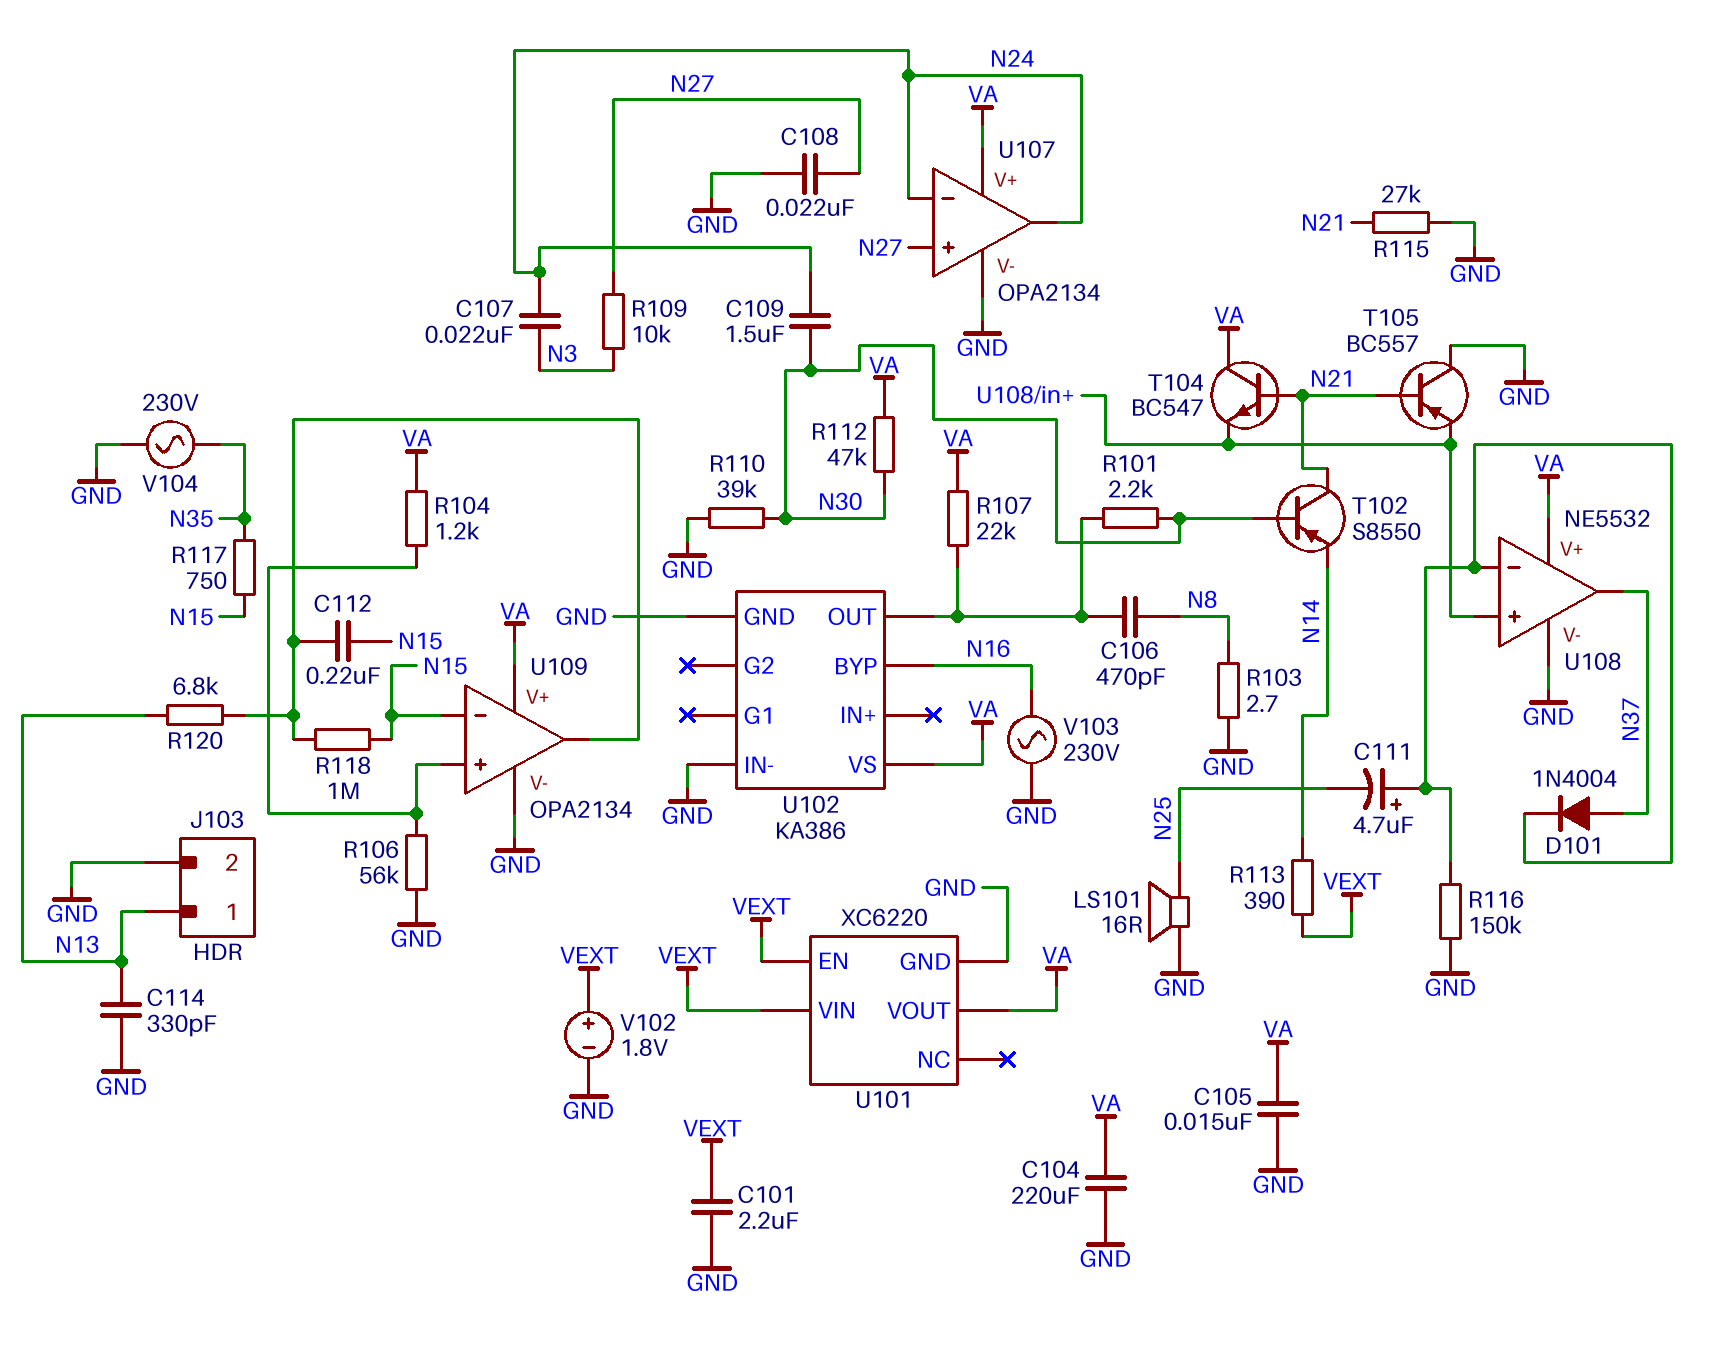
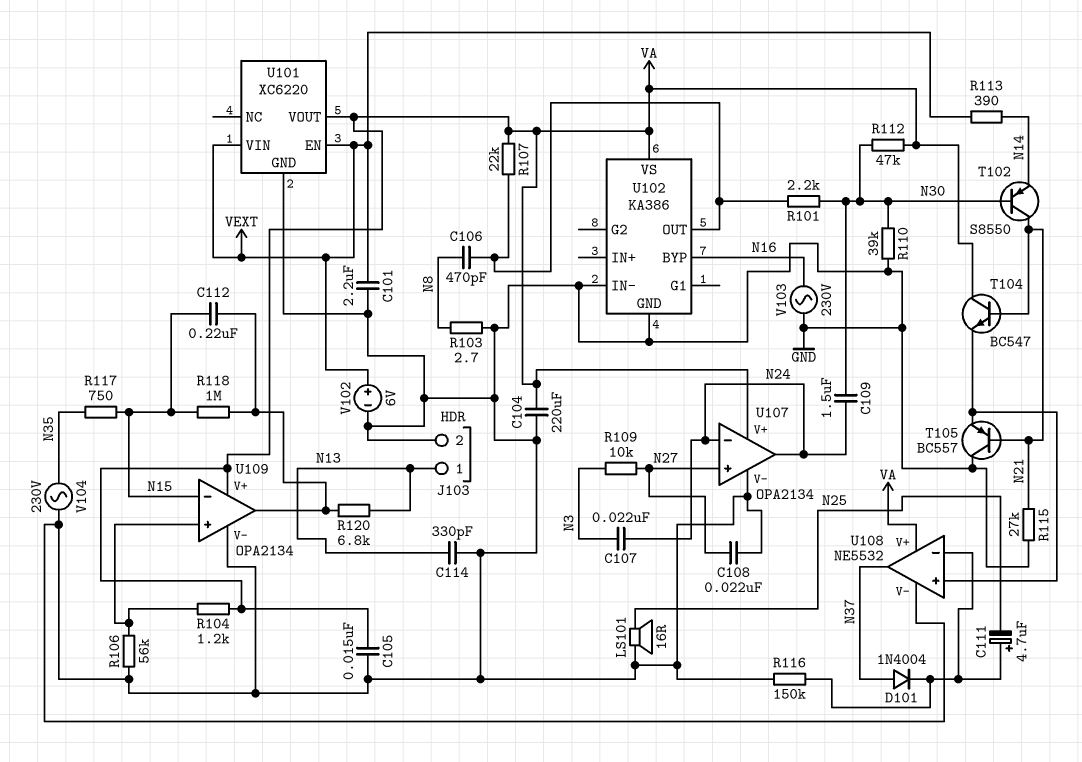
V102: 1.8V (plus VEXT, minus GND) -> 6V (plus VEXT, minus GND)

